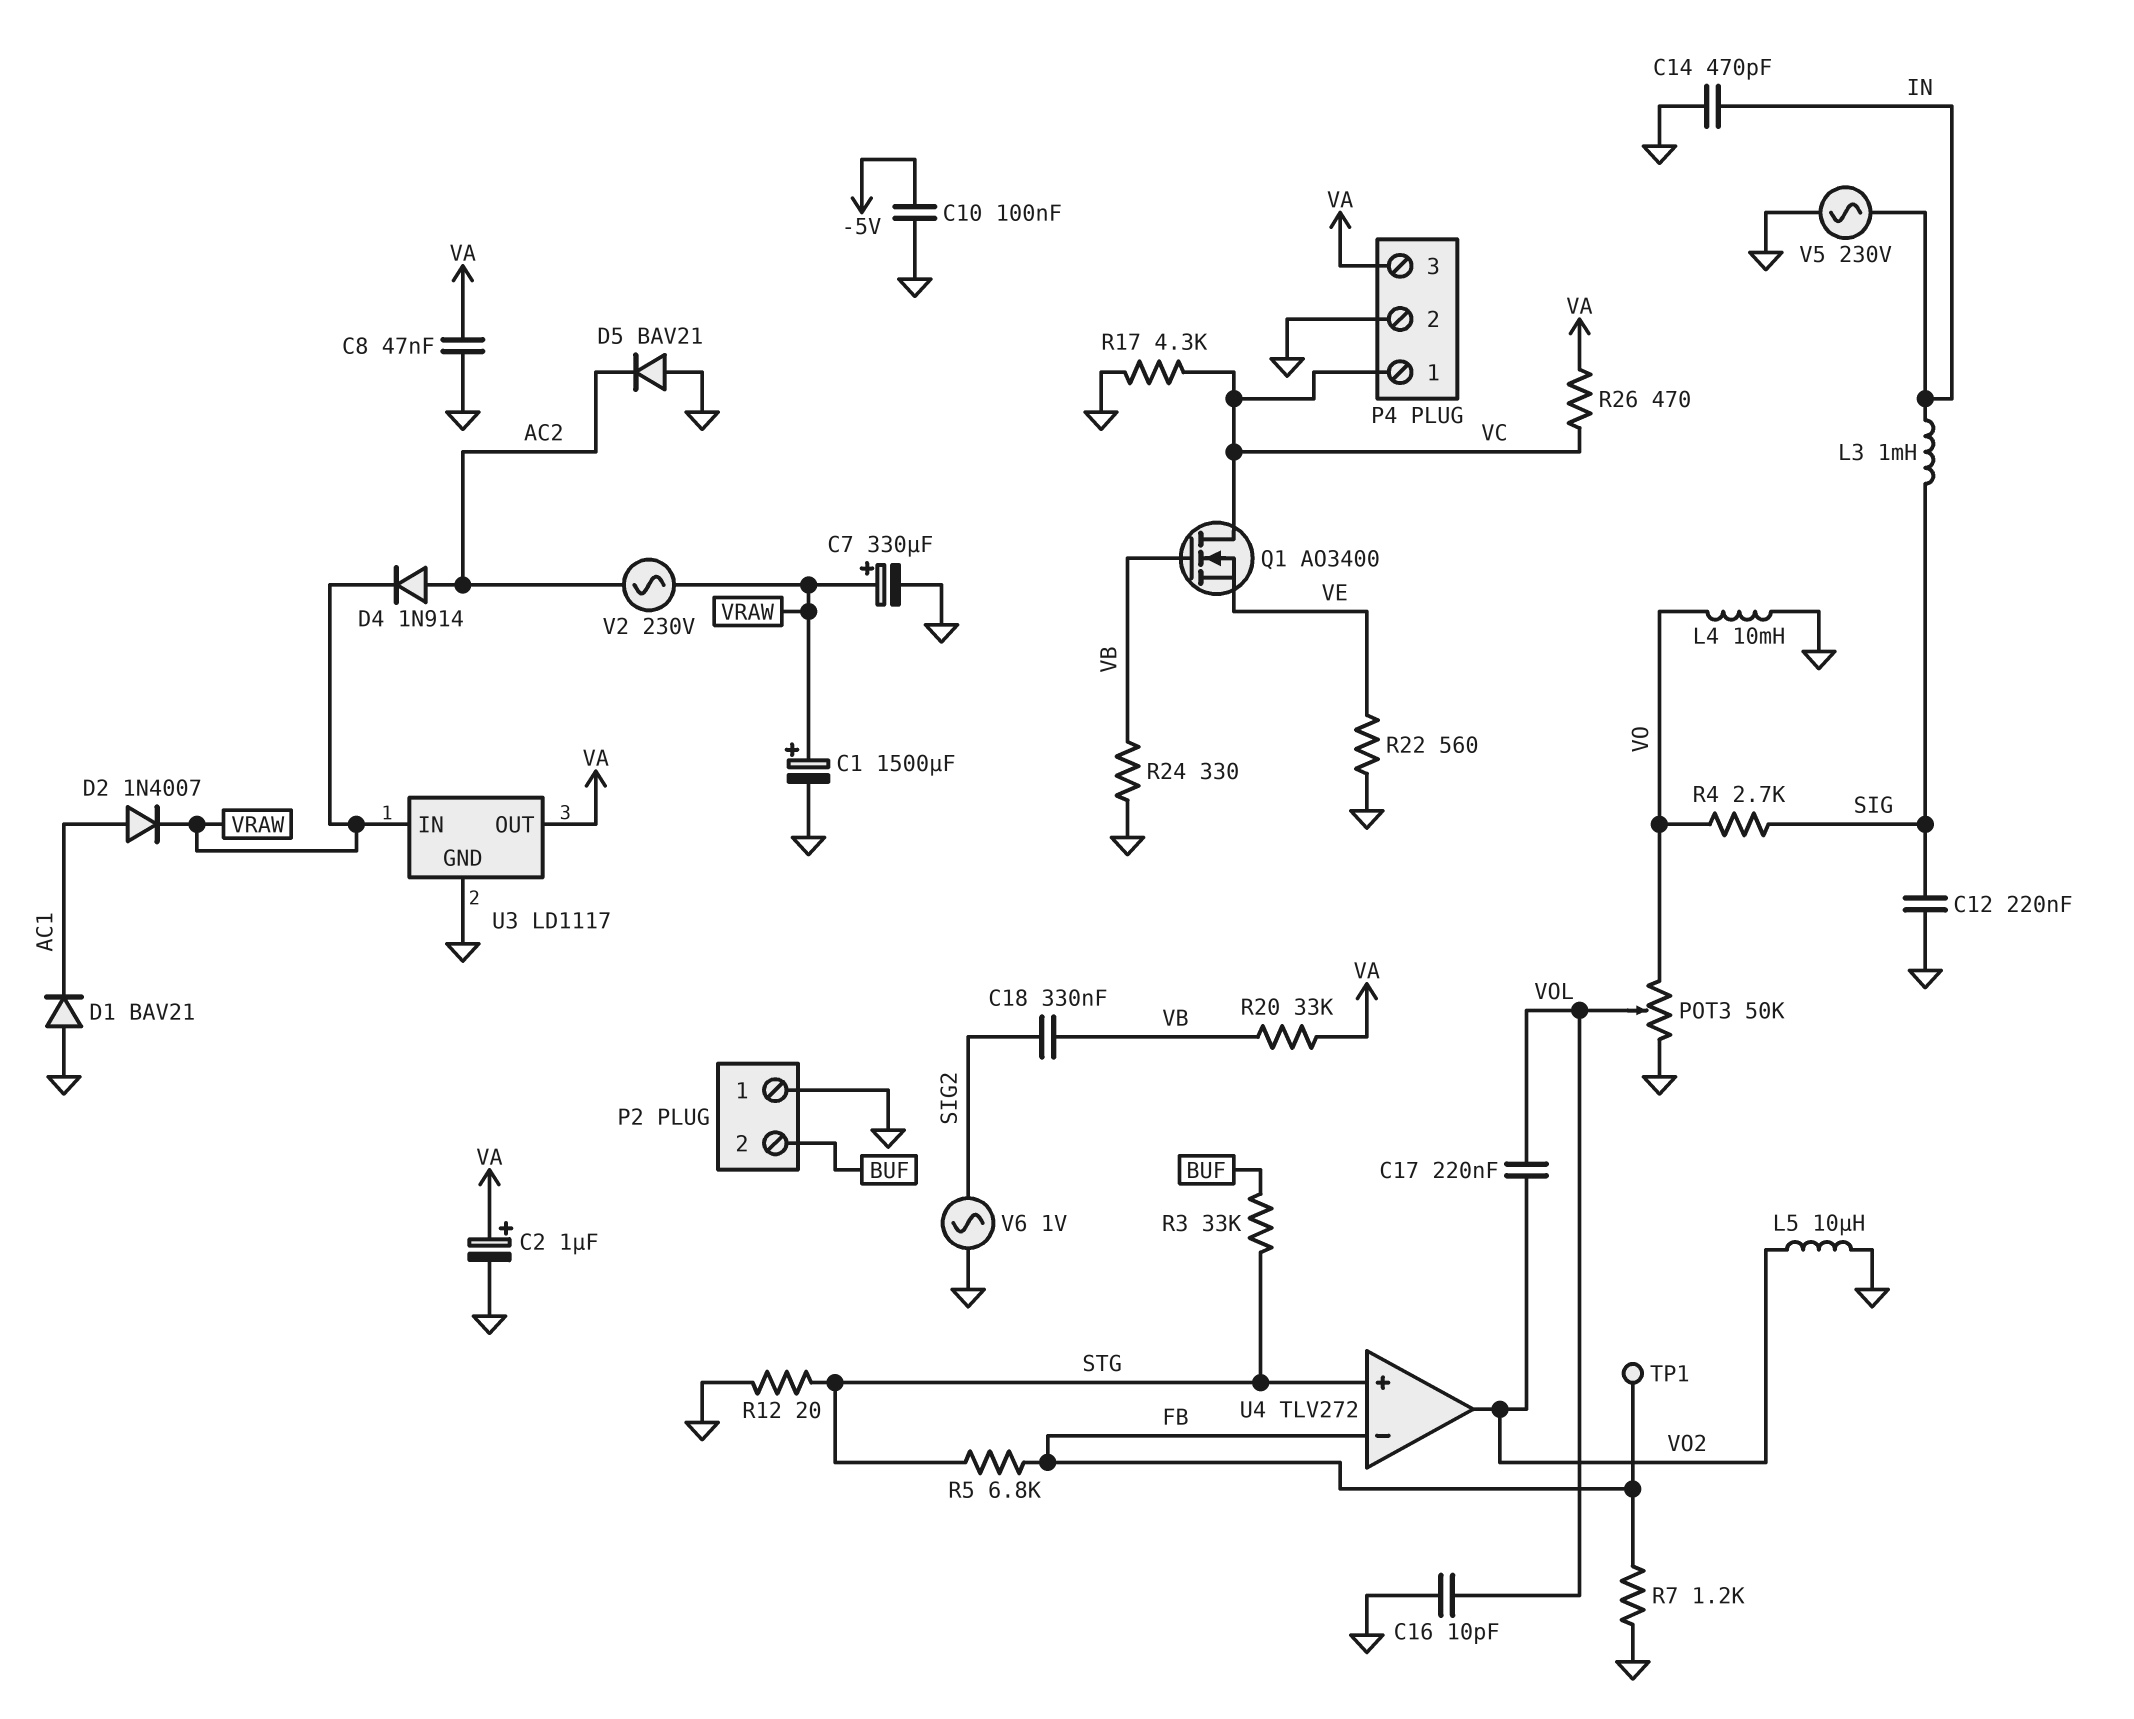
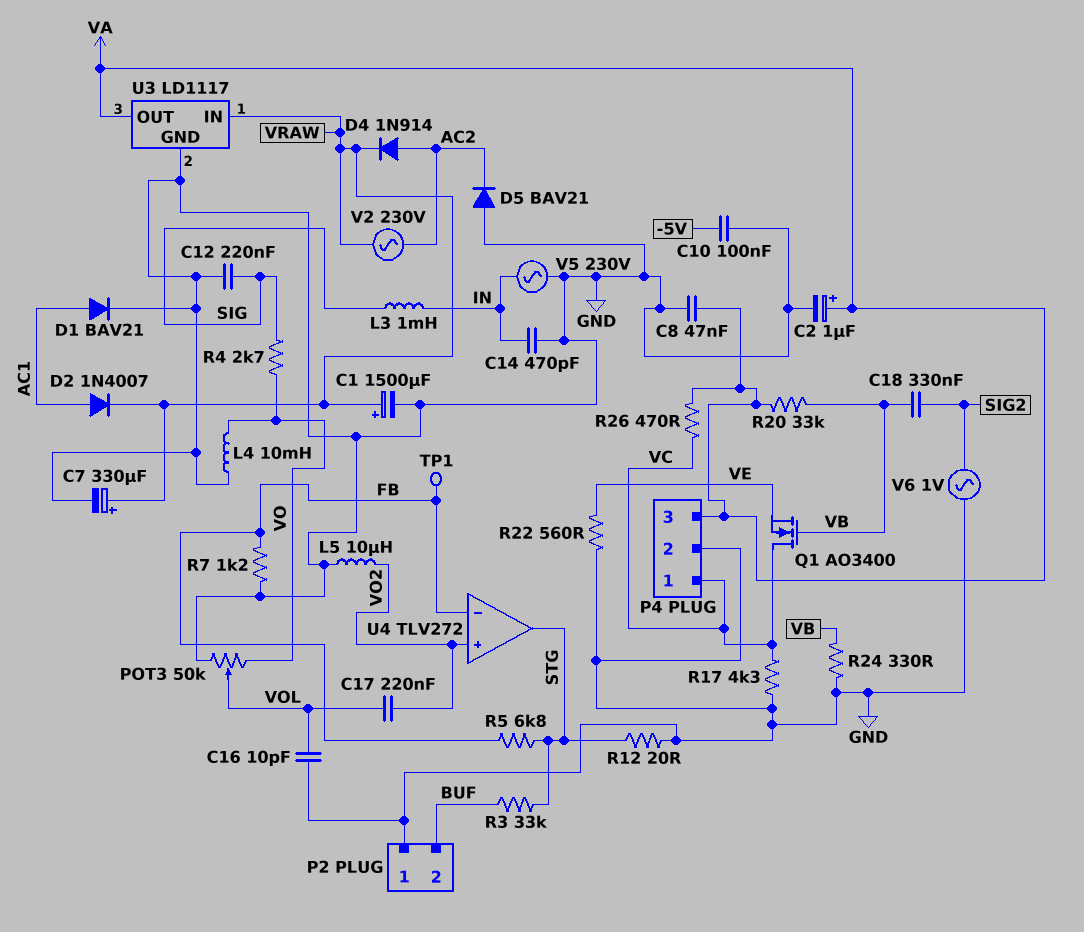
D1: diode BAV21 (A GND, K AC1) -> diode BAV21 (A AC1, K GND)
U4 pin in+: STG -> VO2
U4 pin out: VO2 -> STG

